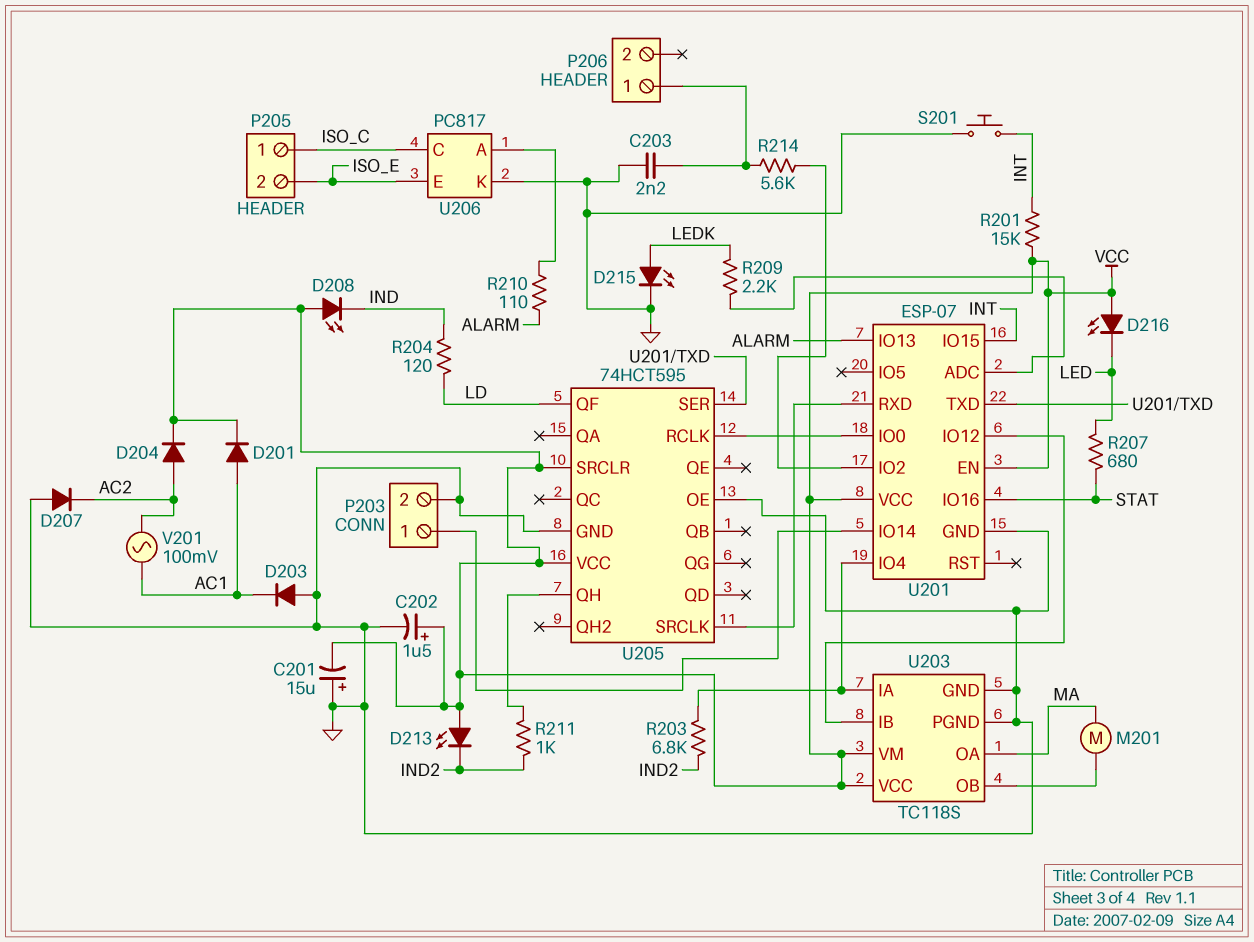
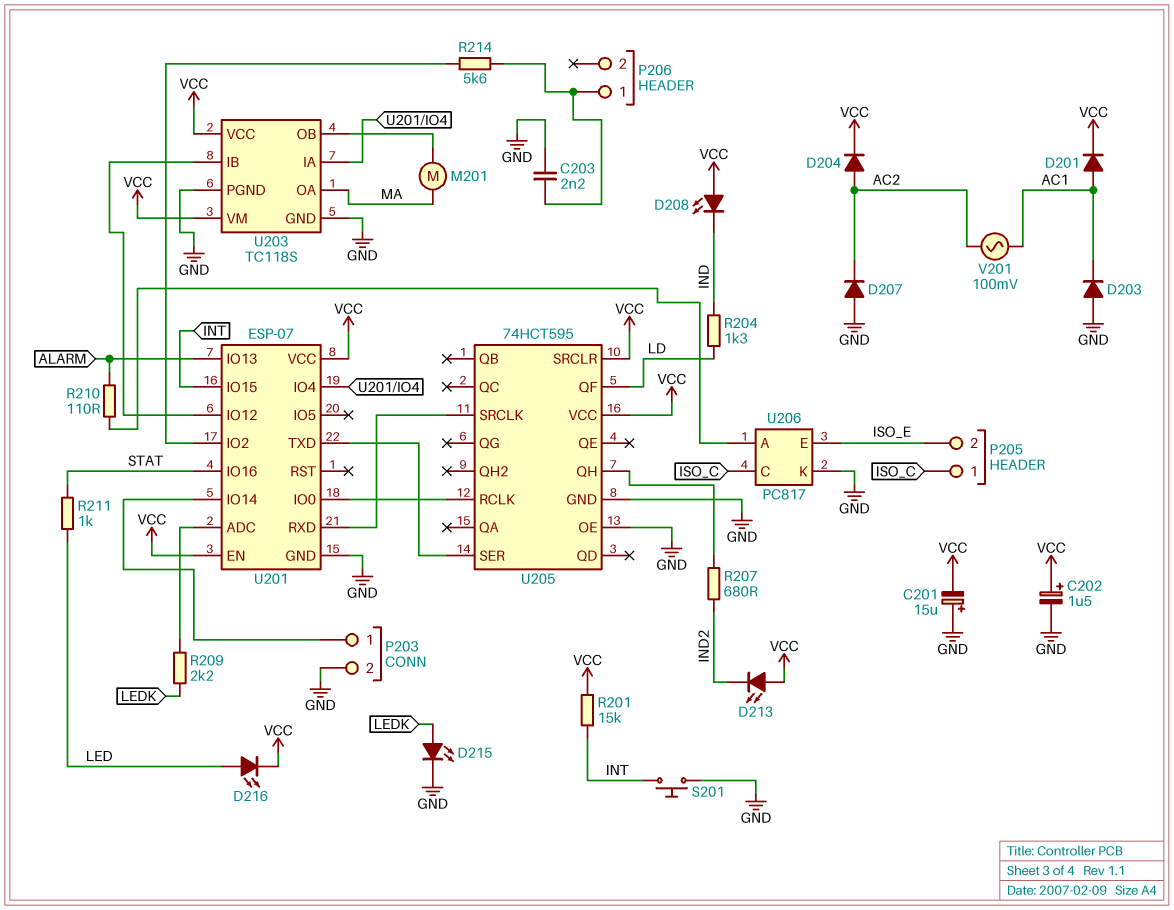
D216: LED (A VCC, K LED) -> LED (A LED, K VCC)
R203: 6.8k (IND2, U201/IO4) -> none
R204: 120 (IND, LD) -> 1.3k (IND, LD)
R207: 680 (LED, STAT) -> 680 (IND2, U205/QH)
R211: 1k (IND2, U205/QH) -> 1k (LED, STAT)

